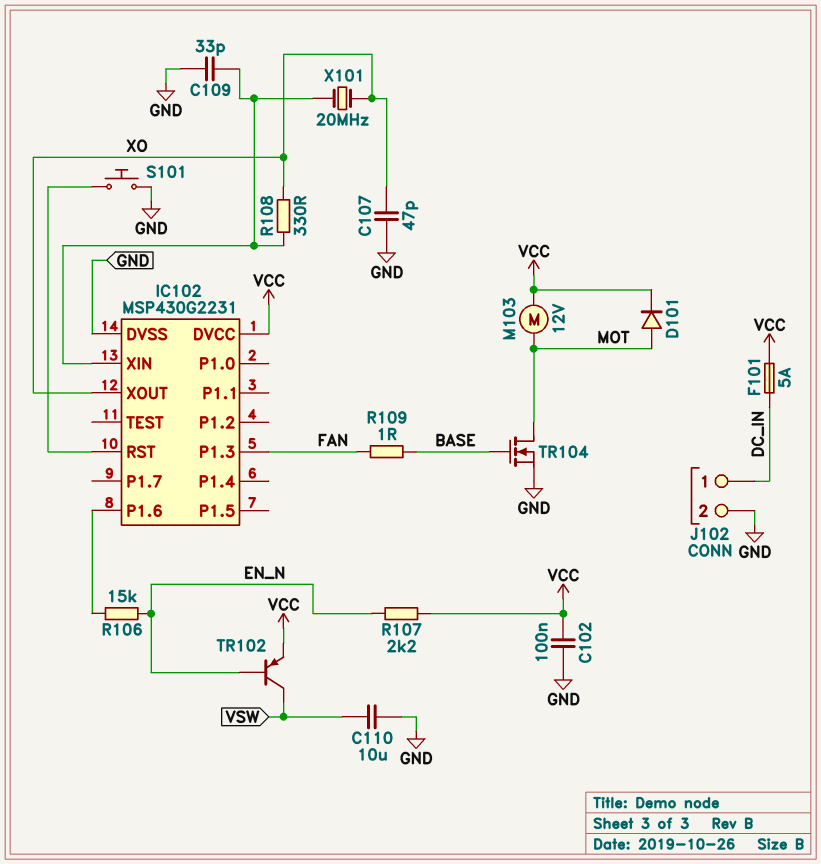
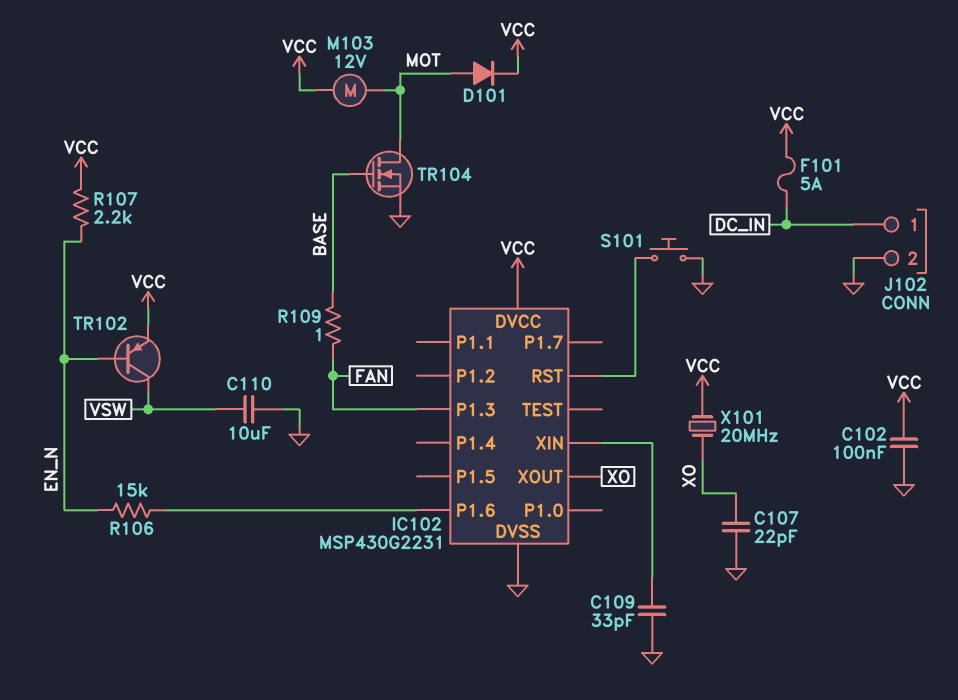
C107: 47pF (GND, XO) -> 22pF (GND, XO)
R108: 330 (IC102/XIN, XO) -> none
X101: 20MHz (IC102/XIN, XO) -> 20MHz (VCC, XO)

